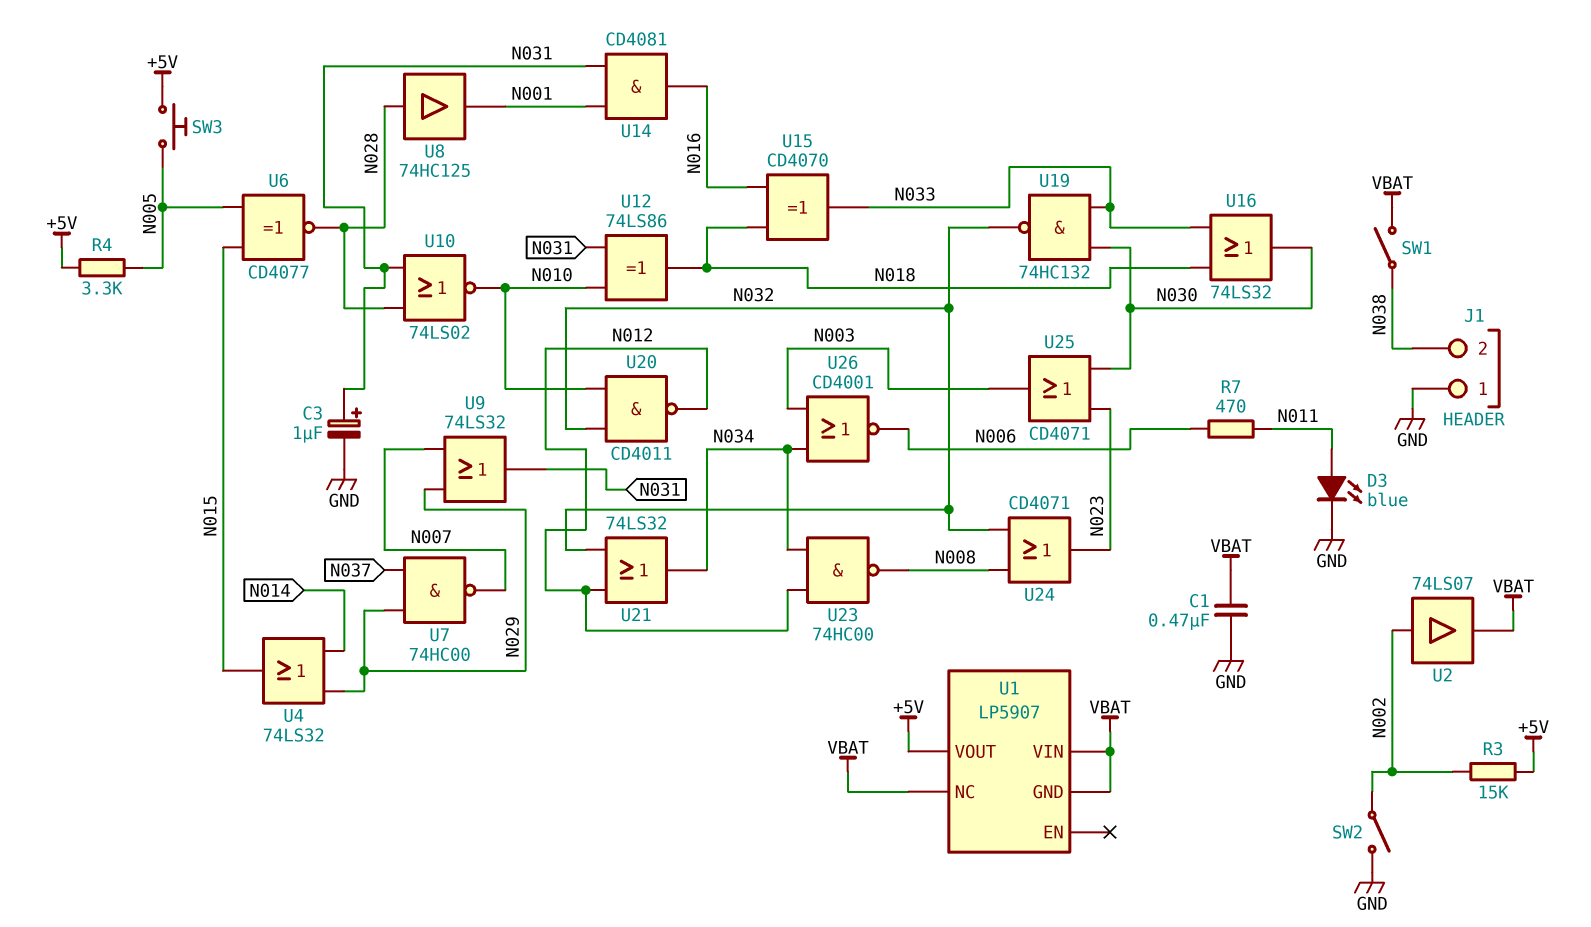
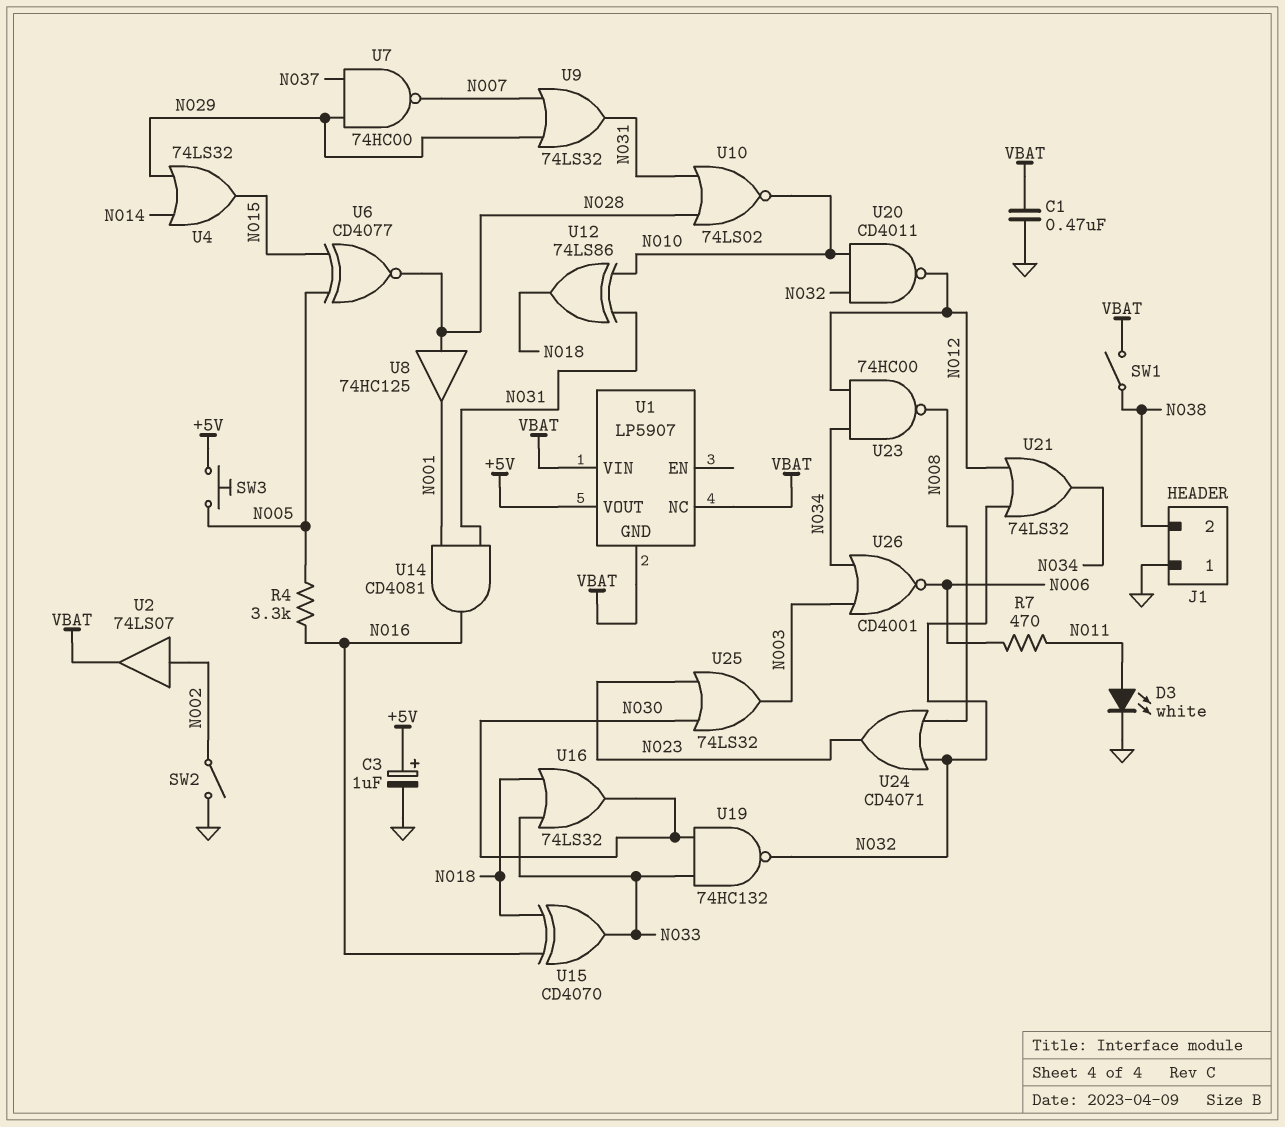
C3: 1uF (plus N031, minus GND) -> 1uF (plus +5V, minus GND)
D3: LED blue (A N011, K GND) -> LED white (A N011, K GND)
R3: 15k (+5V, N002) -> none
R4: 3.3k (+5V, N005) -> 3.3k (N005, N016)
U25: OR CD4071 (in N023, in N030, out N003) -> OR 74LS32 (in N023, in N030, out N003)

